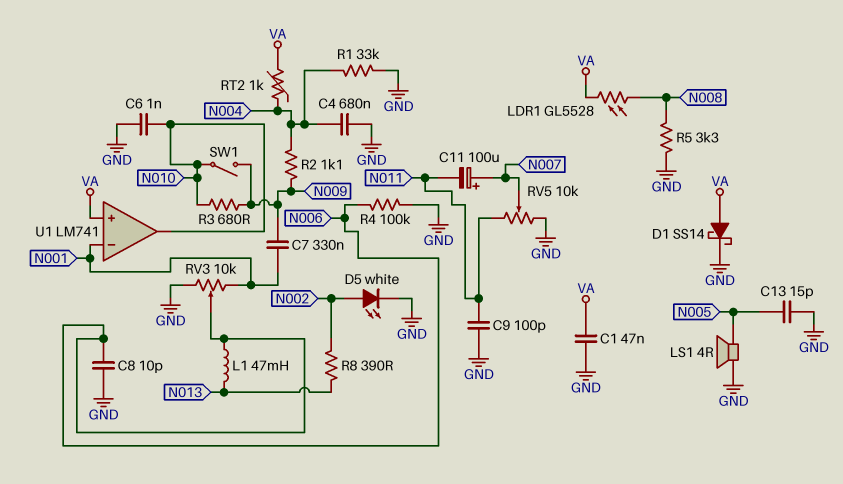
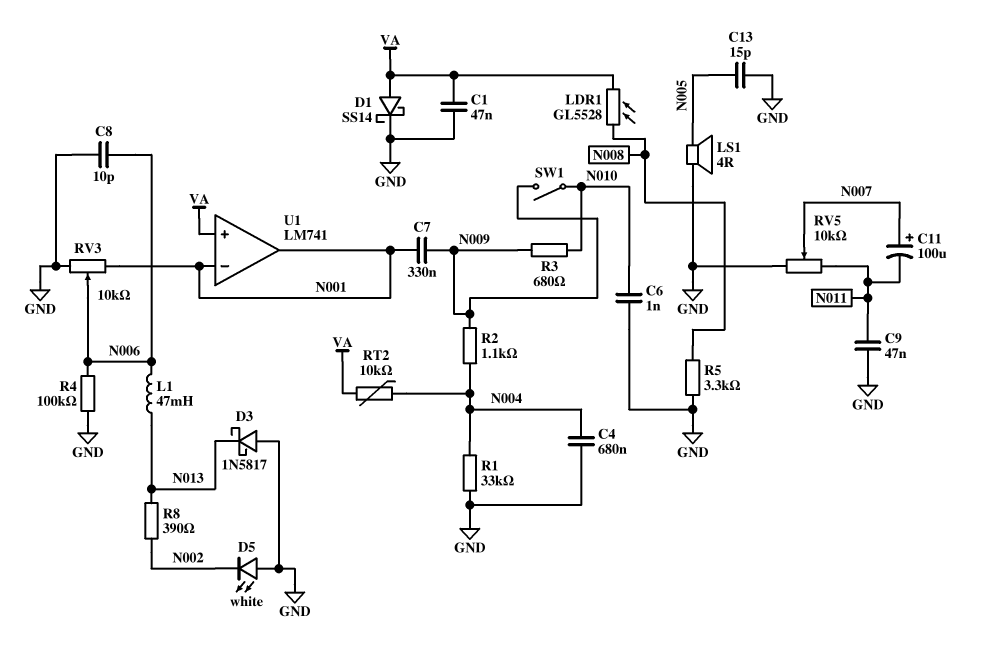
C9: 100pF (GND, N011) -> 47nF (GND, N011)
D3: none -> schottky 1N5817 (A GND, K N013)
D5: LED white (A N002, K GND) -> LED white (A GND, K N002)
RT2: 1k (N004, VA) -> 10k (N004, VA)
U1 pin out: N010 -> N001

